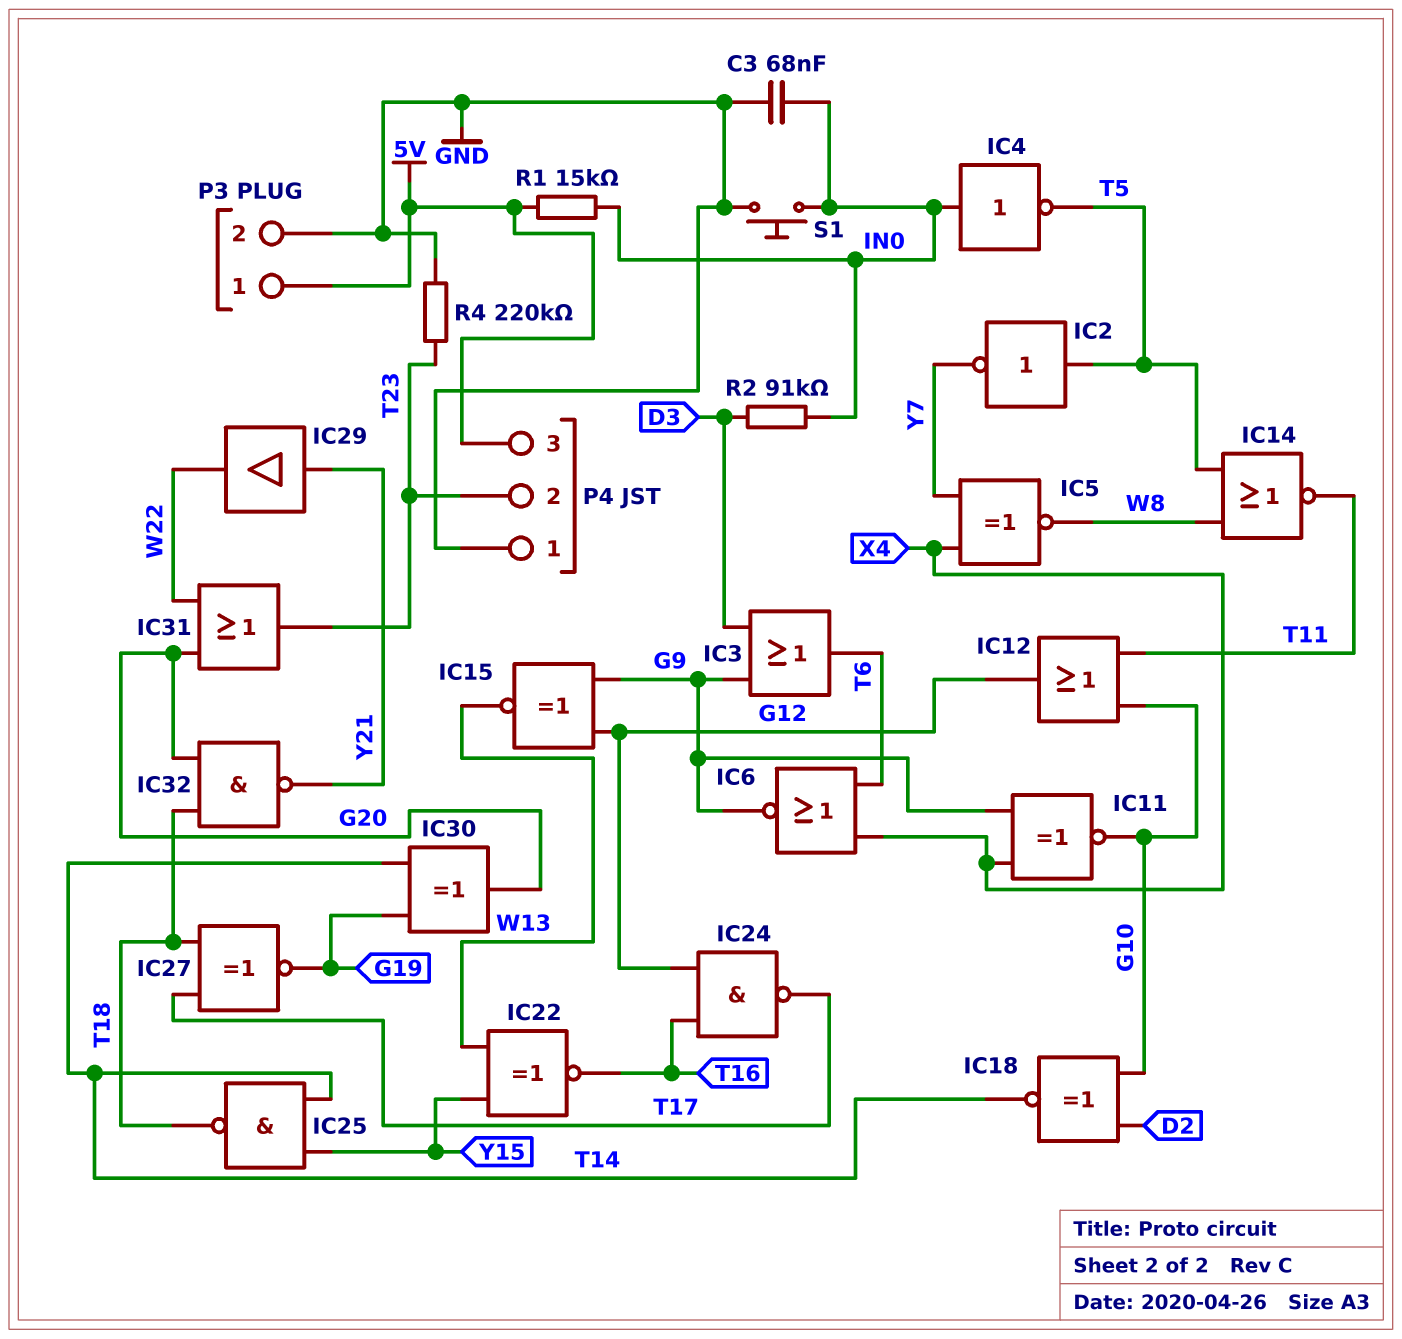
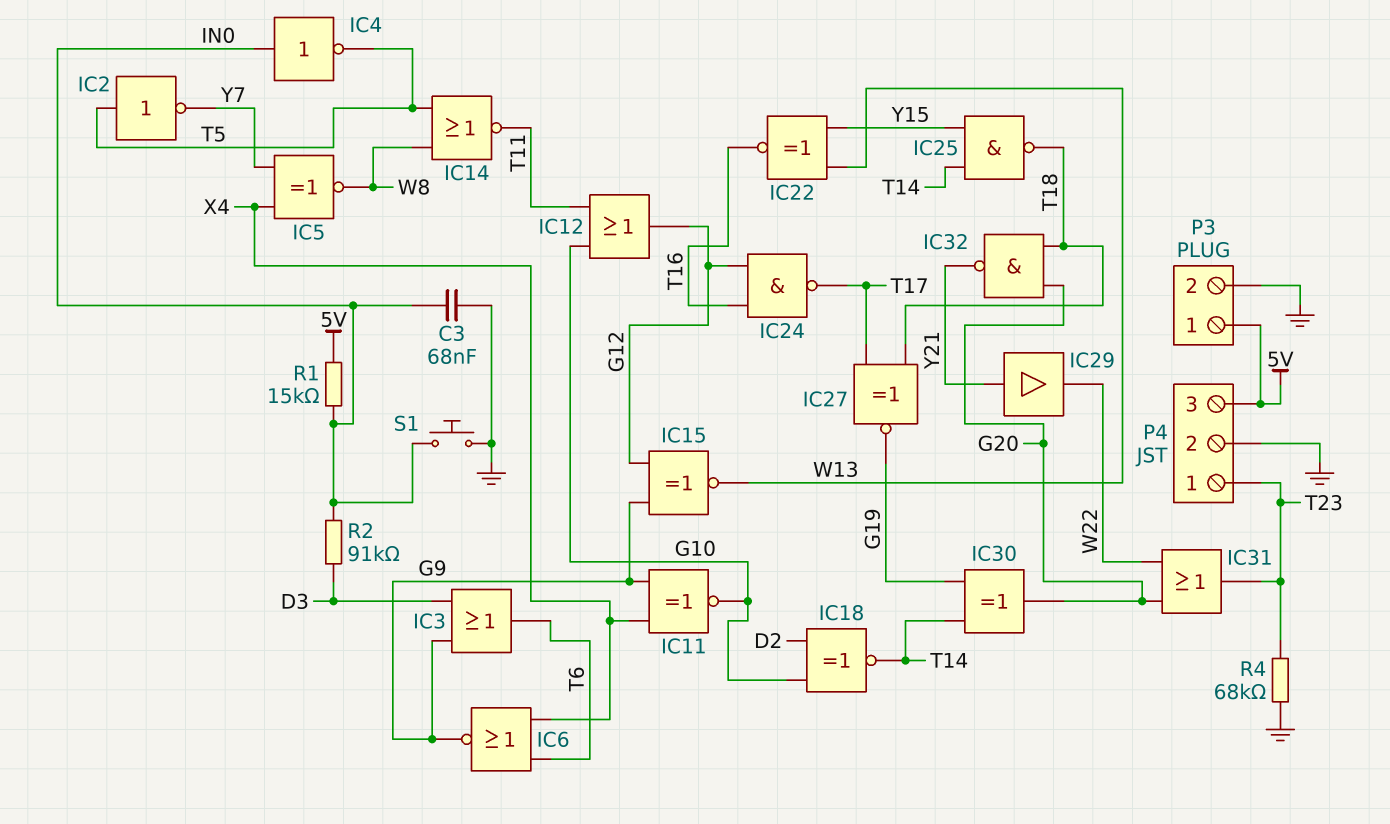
P4 pin 1: GND -> T23
P4 pin 2: T23 -> GND
R4: 220k (GND, T23) -> 68k (GND, T23)

